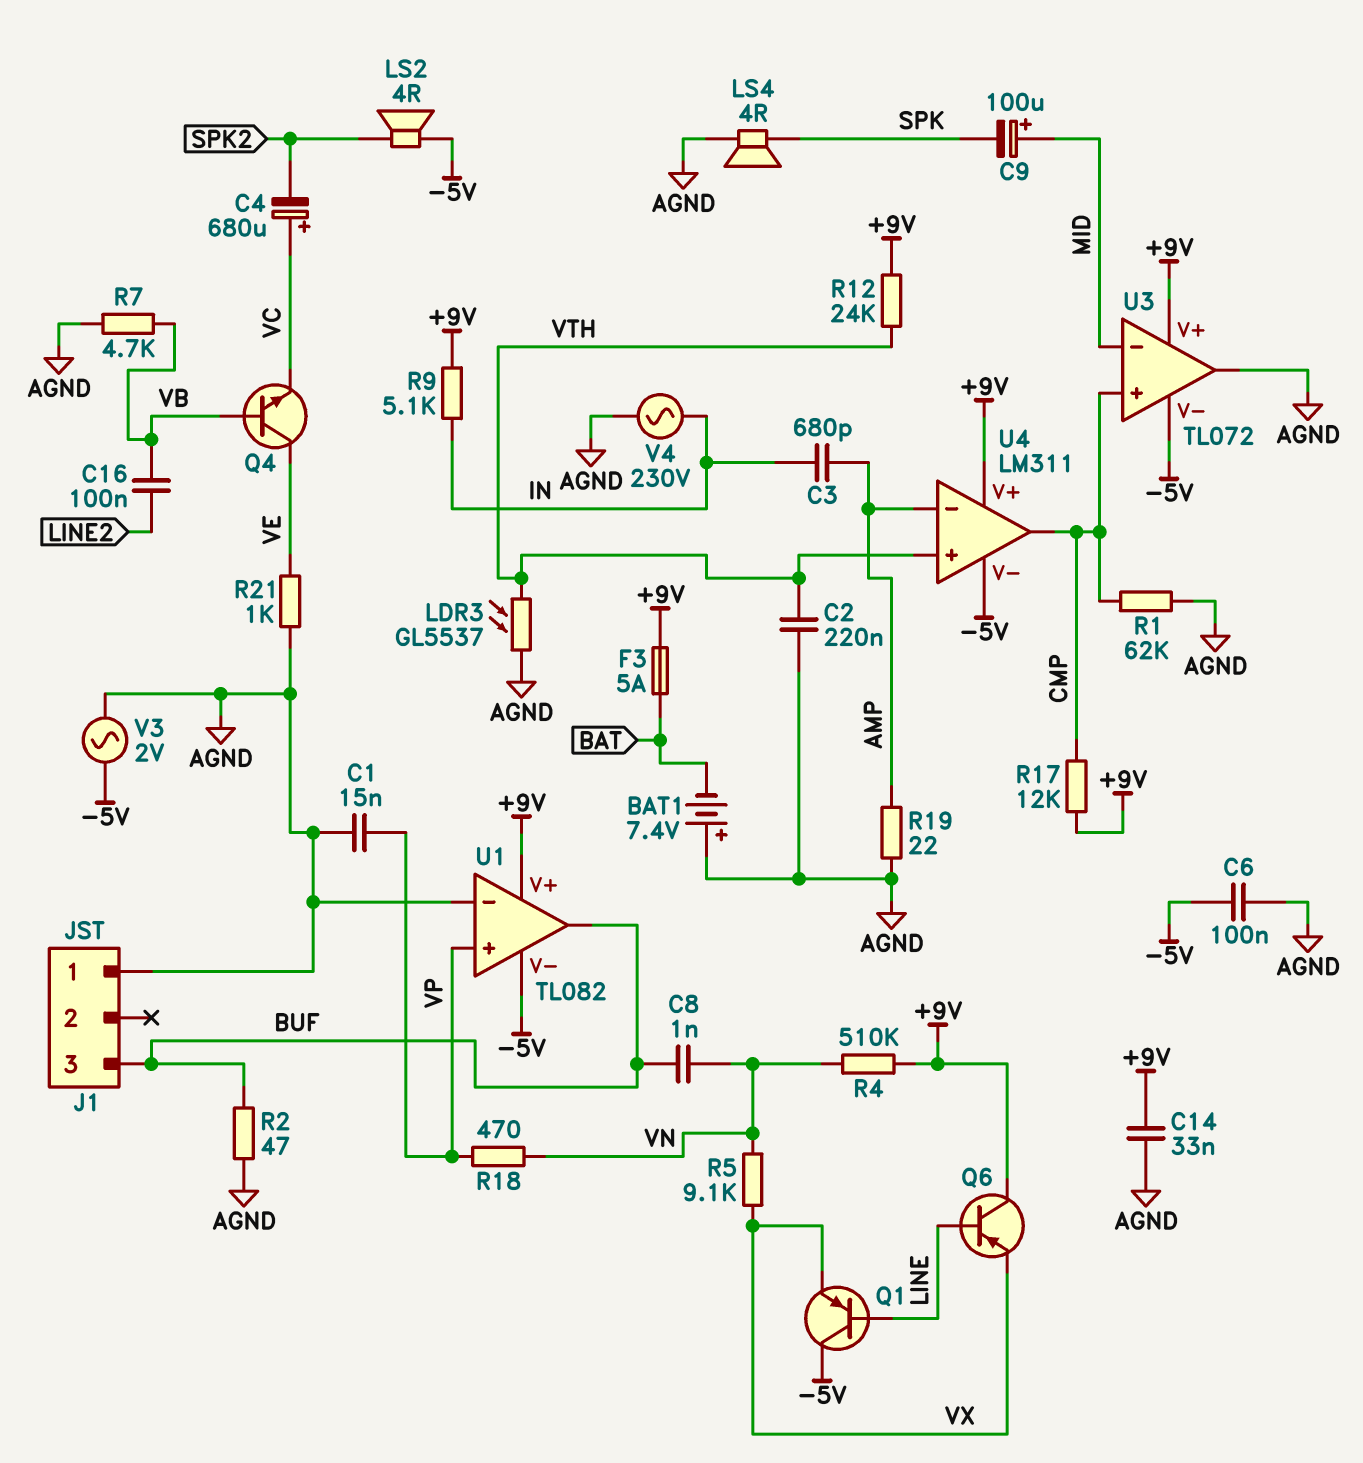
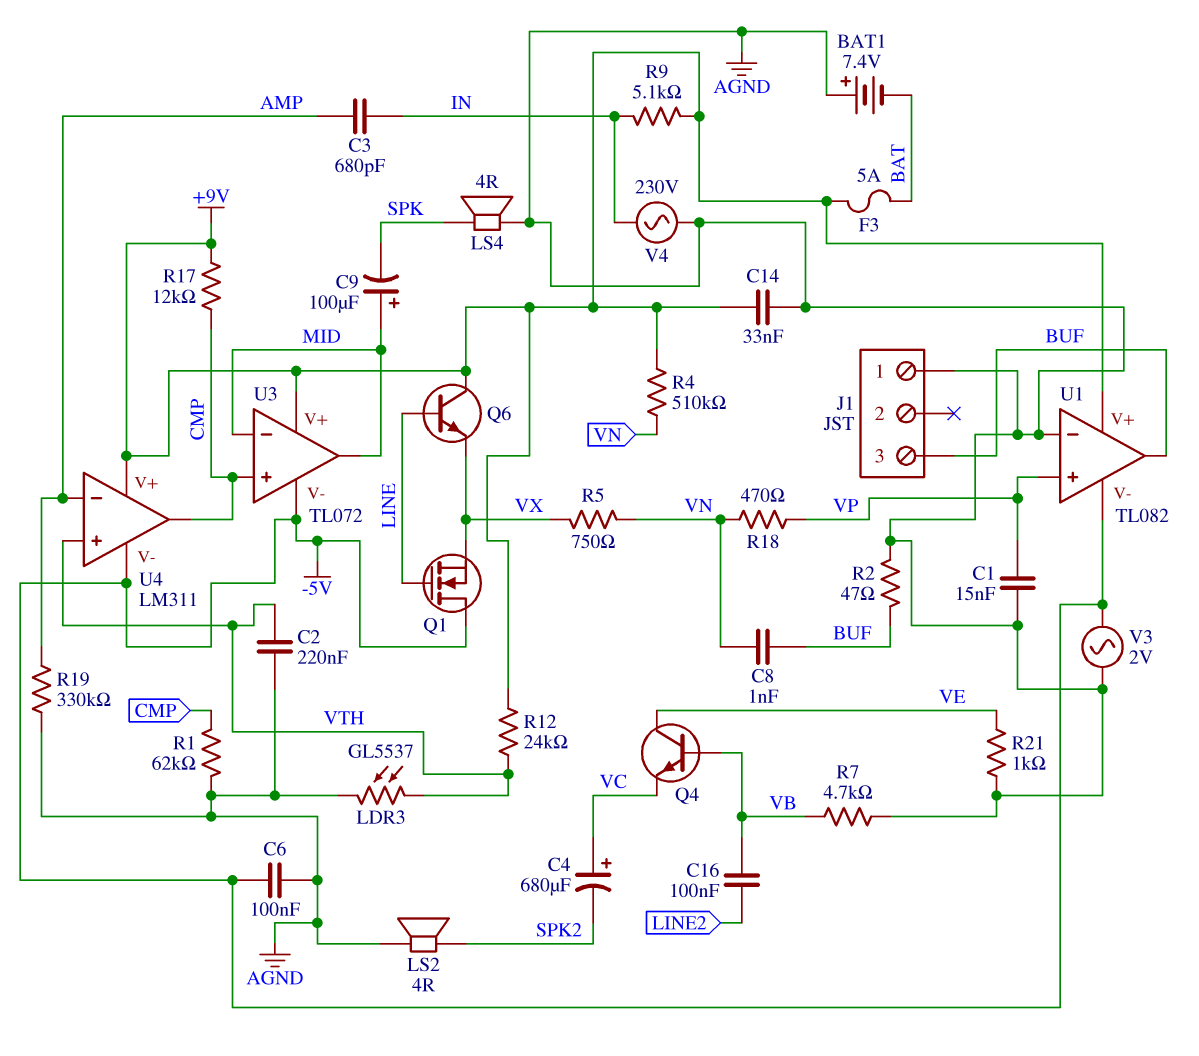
LS2: speaker 4R (-5V, SPK2) -> speaker 4R (AGND, SPK2)
Q1: PNP (B LINE, C -5V, E VX) -> NMOS (G LINE, D -5V, S VX)
Q6: PNP (B LINE, C +9V, E VX) -> NPN (B LINE, C +9V, E VX)
R5: 9.1k (VN, VX) -> 750 (VN, VX)
R19: 22 (AGND, AMP) -> 330k (AGND, AMP)
U3 pin out: AGND -> MID

